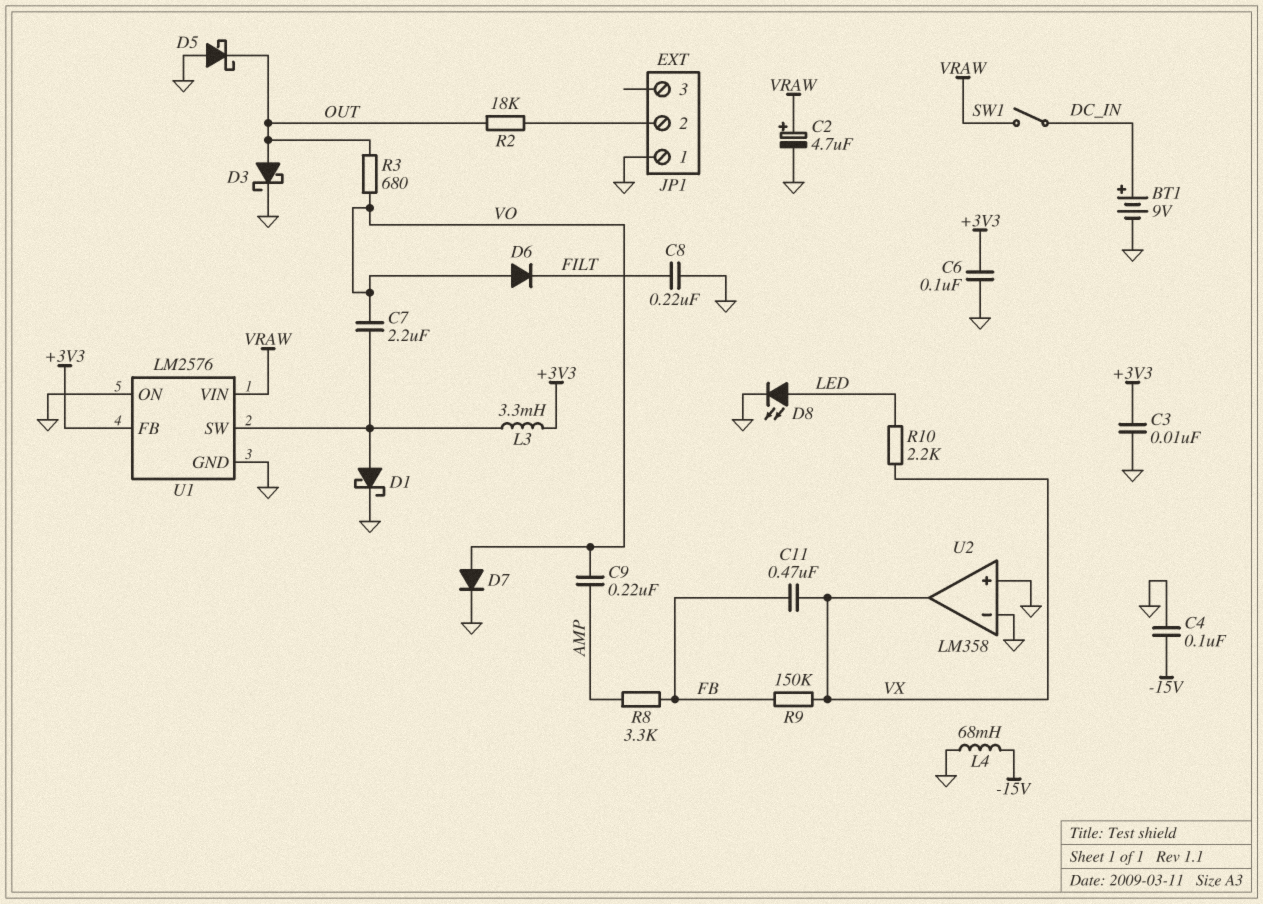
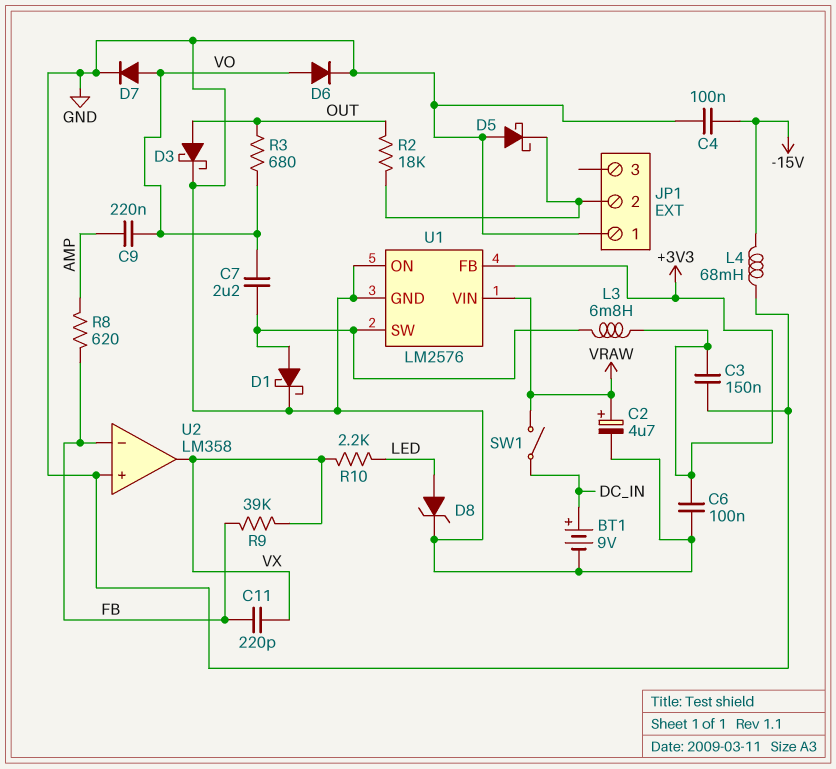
C3: 10nF (+3V3, GND) -> 150nF (+3V3, GND)
C8: 220nF (FILT, GND) -> none
C11: 470nF (FB, VX) -> 220pF (FB, VX)
D5: schottky (A GND, K OUT) -> schottky (A GND, K JP1/2)
D6: diode (A VO, K FILT) -> diode (A VO, K GND)
D8: LED (A LED, K GND) -> zener (A LED, K GND)
L3: 3.3mH (+3V3, U1/SW) -> 6.8mH (+3V3, U1/SW)
R8: 3.3k (AMP, FB) -> 620 (AMP, FB)
R9: 150k (FB, VX) -> 39k (FB, VX)
U2 pin in-: GND -> FB

